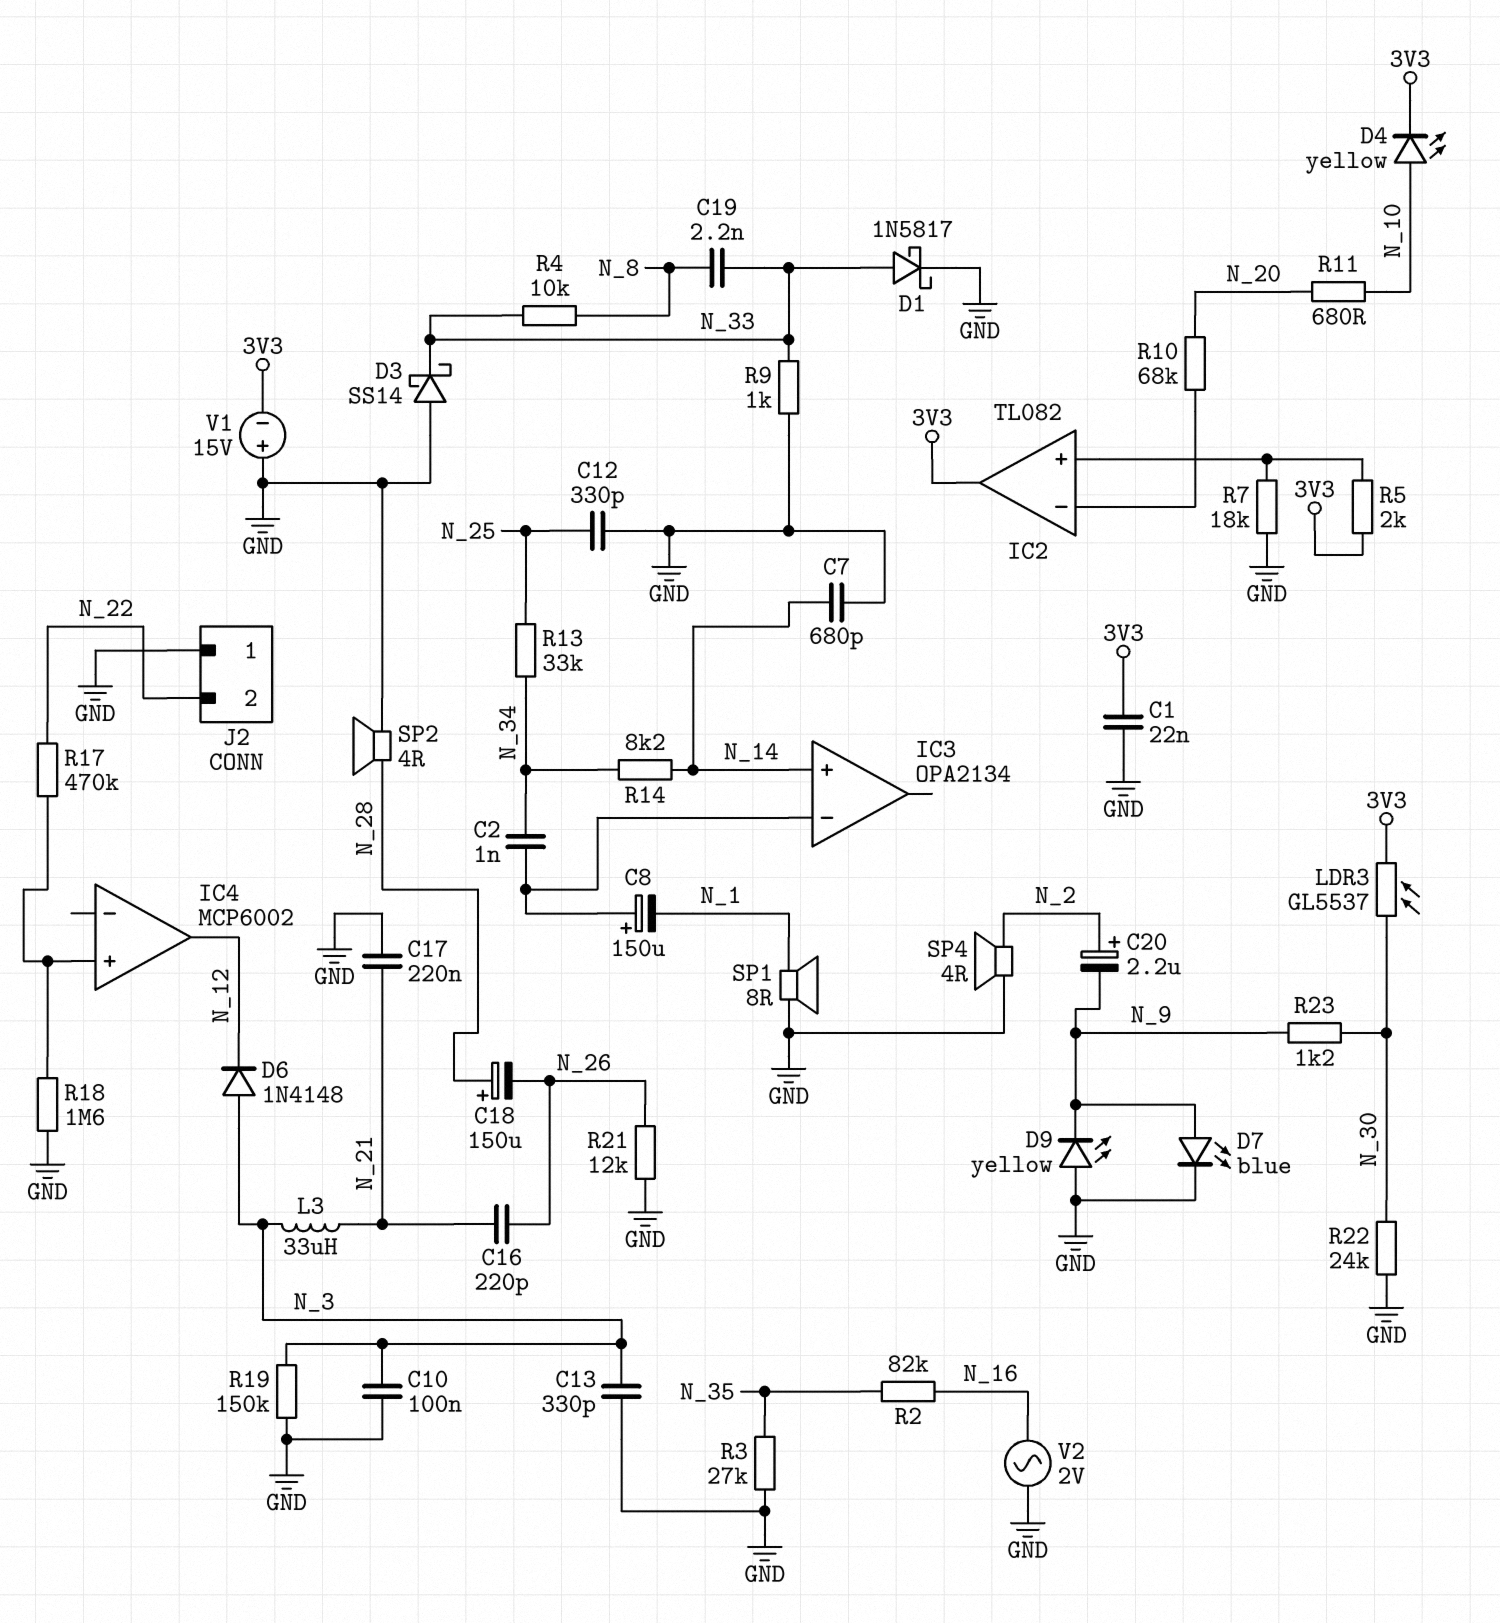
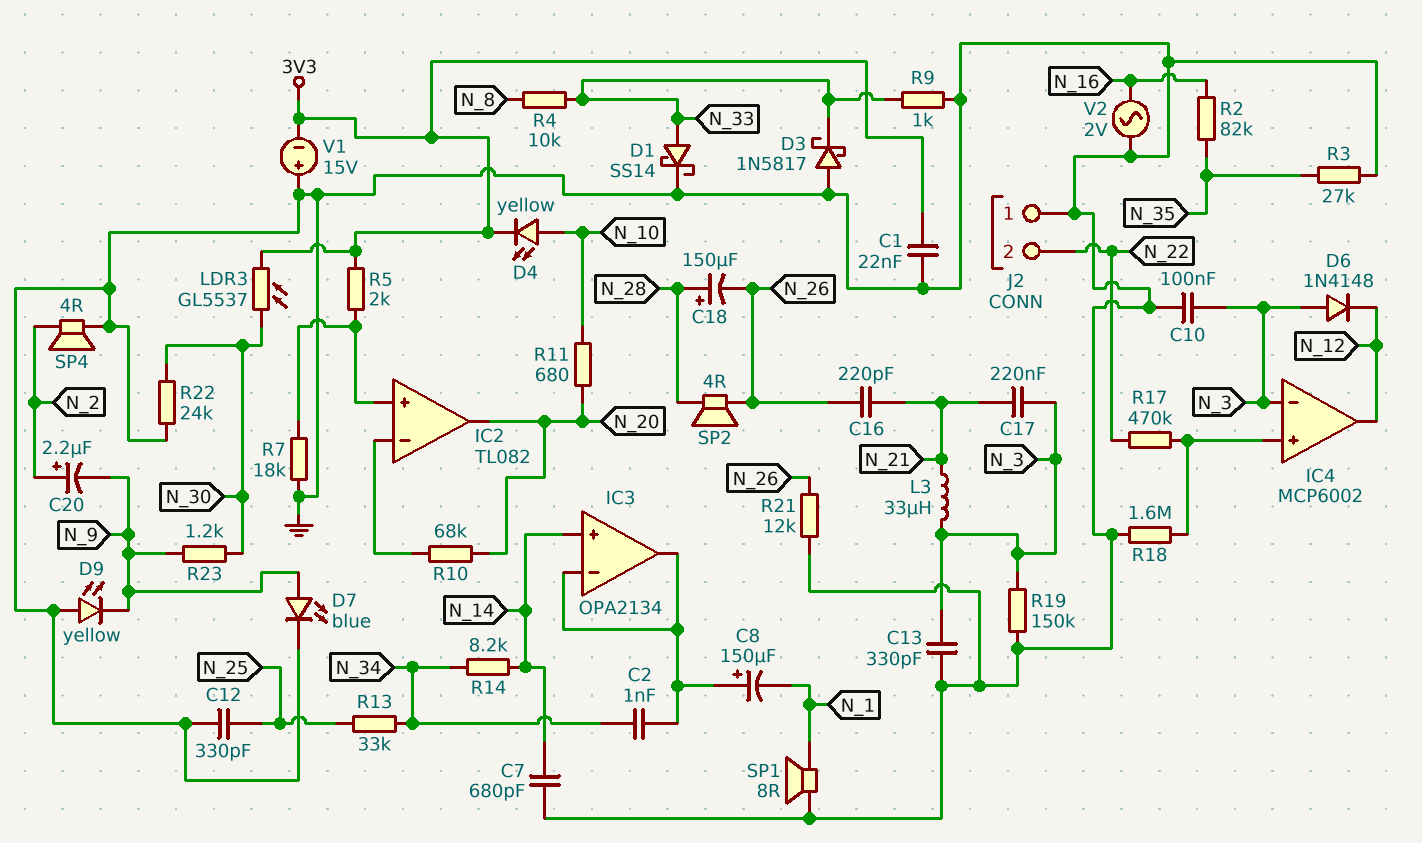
C17: 220nF (GND, N_21) -> 220nF (N_3, N_21)
C19: 2.2nF (N_8, N_33) -> none
D1: schottky 1N5817 (A N_33, K GND) -> schottky SS14 (A N_33, K GND)
D3: schottky SS14 (A GND, K N_33) -> schottky 1N5817 (A GND, K N_33)
IC2 pin out: 3V3 -> N_20
IC3 pin out: none -> IC3/in-
IC4 pin in-: none -> N_3
SP2: speaker 4R (GND, N_28) -> speaker 4R (N_26, N_28)

